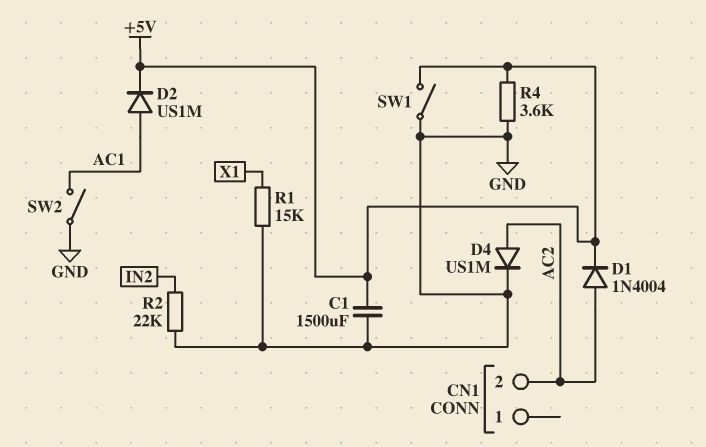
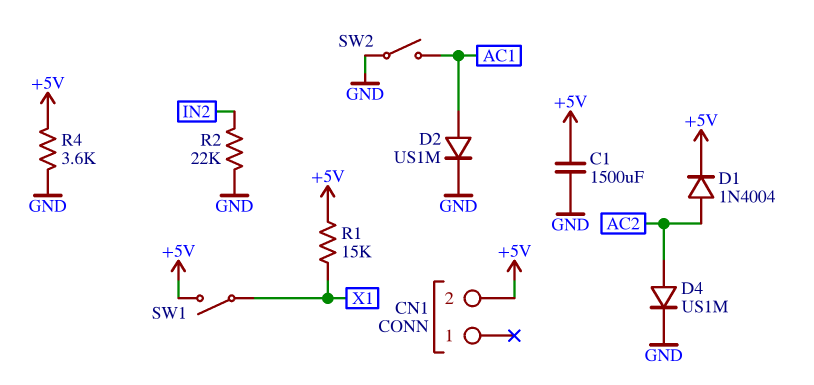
CN1 pin 2: AC2 -> +5V
D2: diode US1M (A AC1, K +5V) -> diode US1M (A AC1, K GND)
R1: 15k (GND, X1) -> 15k (+5V, X1)
SW1: switch (+5V, GND) -> switch (+5V, X1)

